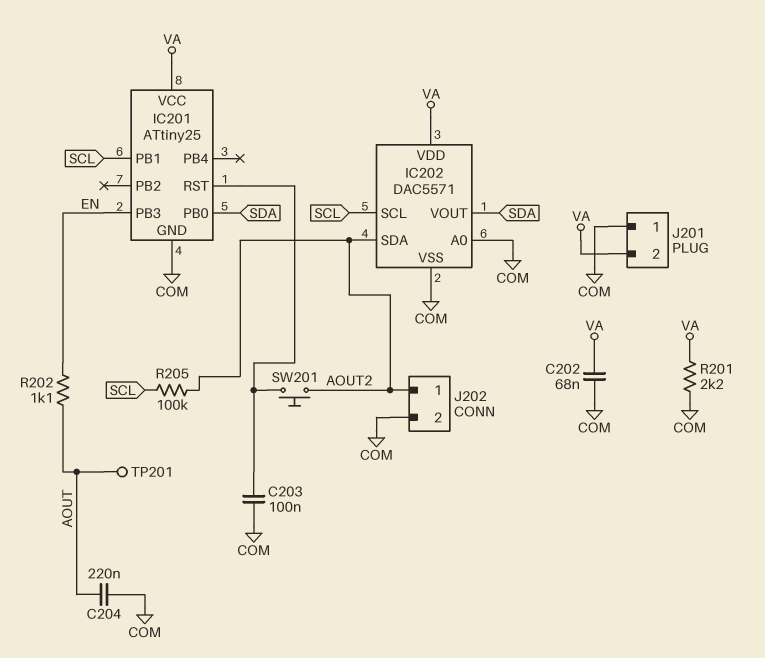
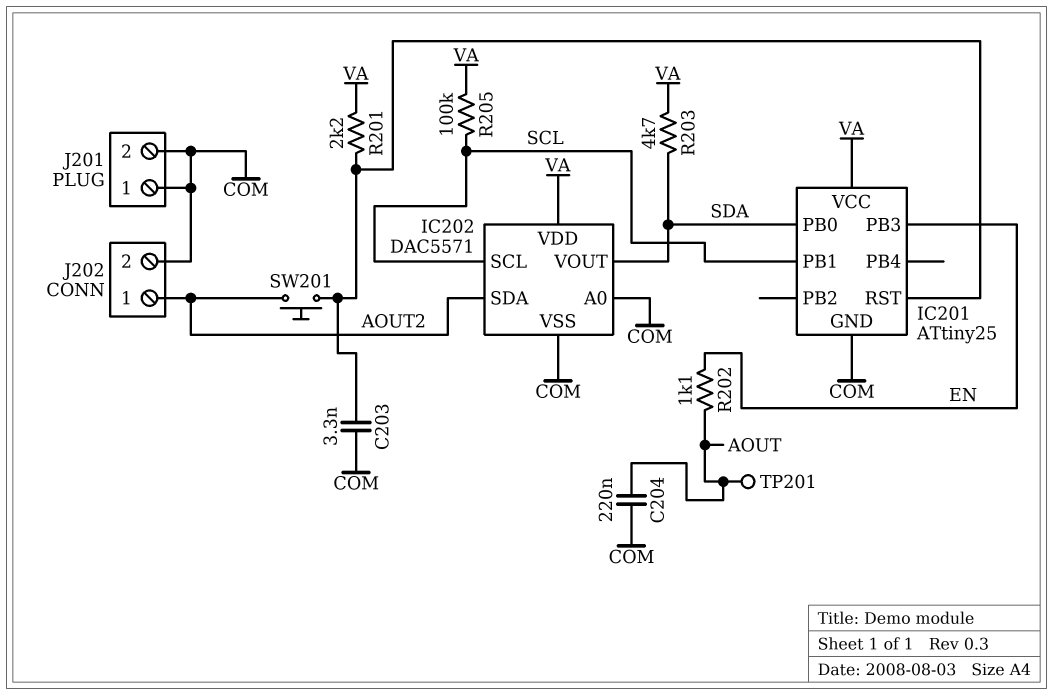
C202: 68nF (COM, VA) -> none
C203: 100nF (COM, IC201/RST) -> 3.3nF (COM, IC201/RST)
J201 pin 2: VA -> COM
R201: 2.2k (COM, VA) -> 2.2k (IC201/RST, VA)
R203: none -> 4.7k (SDA, VA)
R205: 100k (AOUT2, SCL) -> 100k (SCL, VA)

